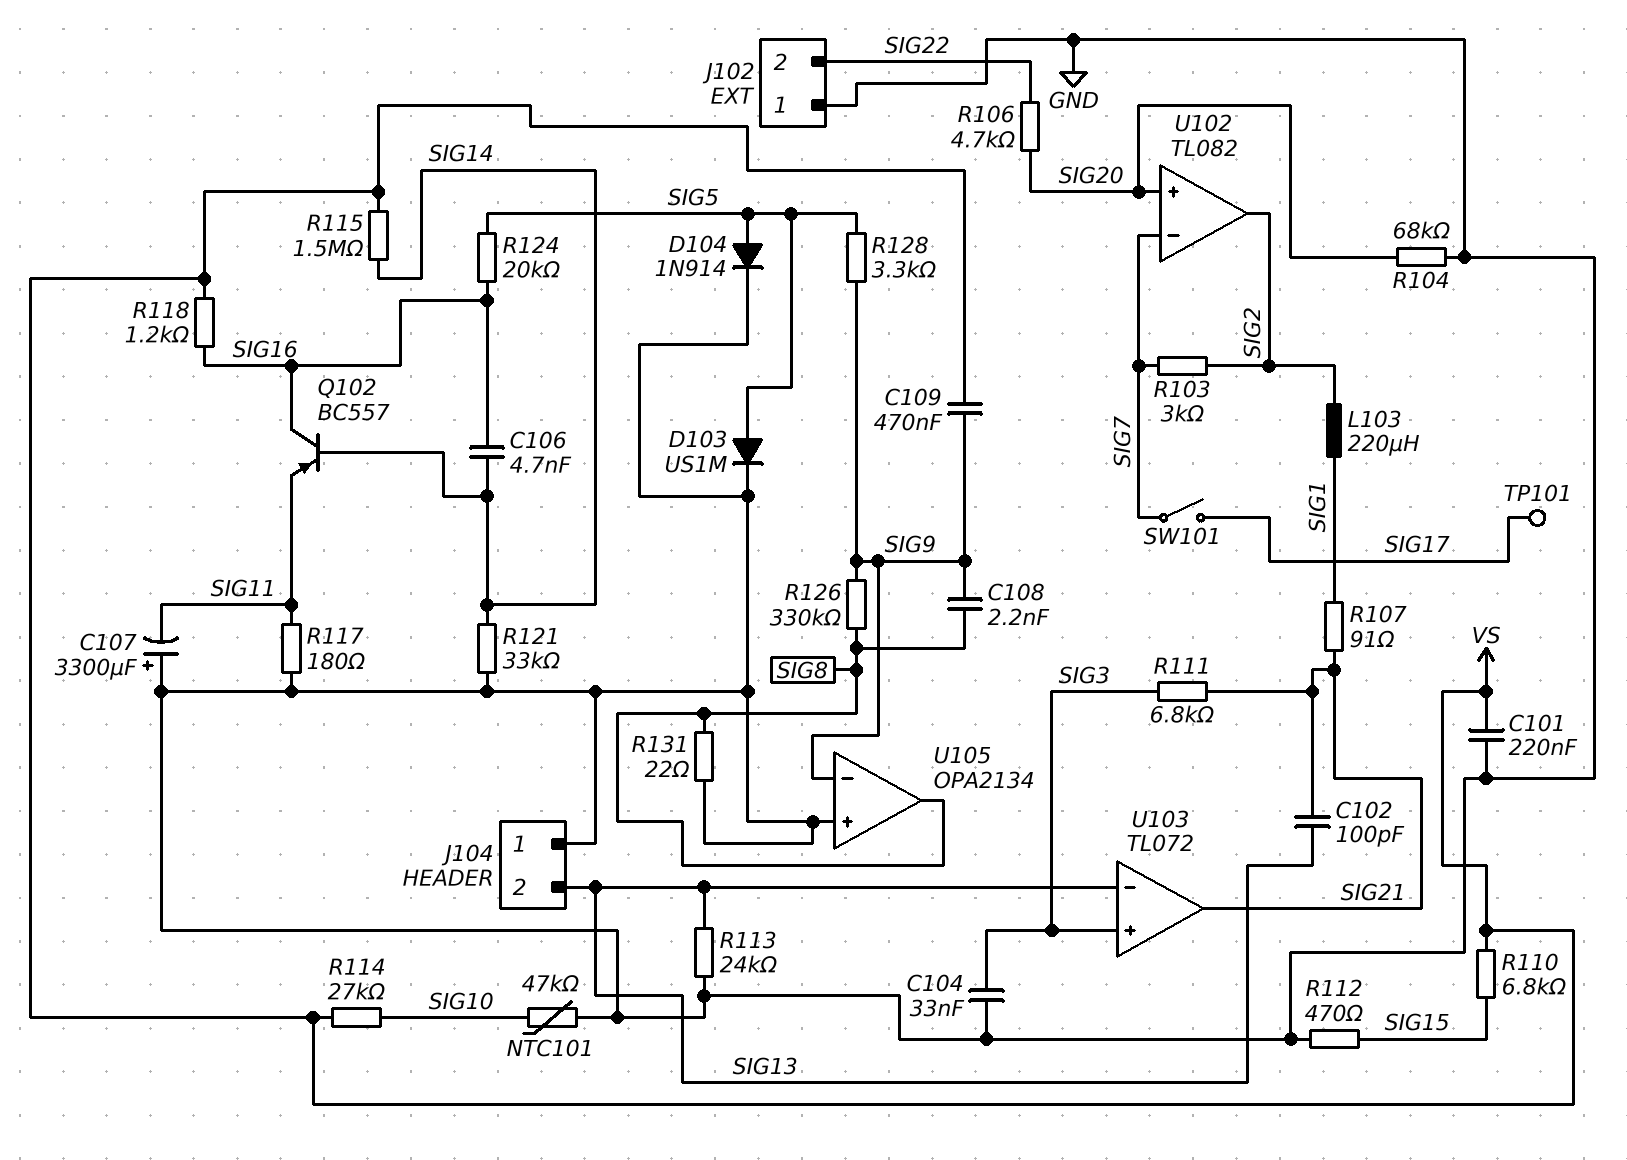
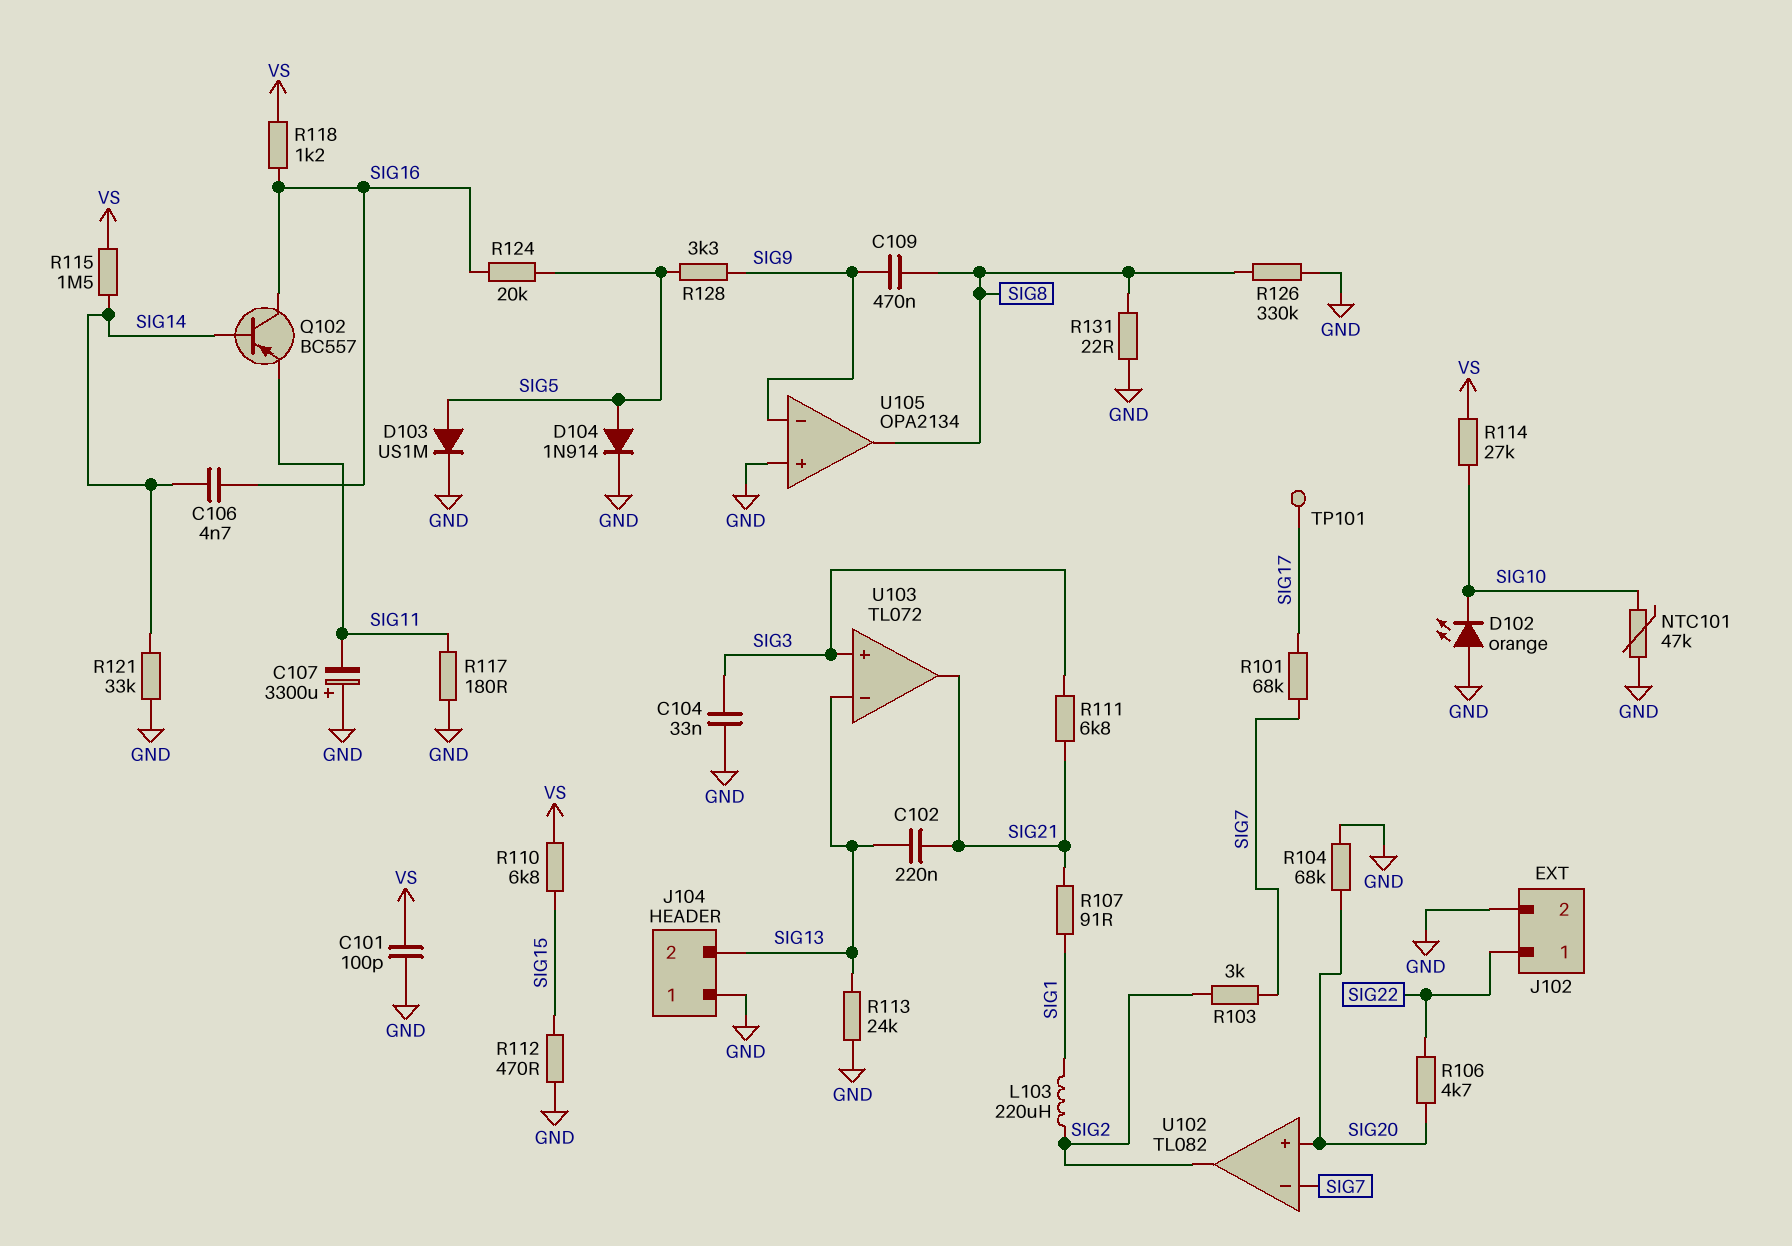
C101: 220nF (GND, VS) -> 100pF (GND, VS)
C102: 100pF (SIG13, SIG21) -> 220nF (SIG13, SIG21)
C108: 2.2nF (SIG8, SIG9) -> none
C109: 470nF (SIG9, VS) -> 470nF (SIG8, SIG9)
D102: none -> LED orange (A GND, K SIG10)
J102 pin 1: GND -> SIG22
J102 pin 2: SIG22 -> GND
R101: none -> 68k (SIG7, SIG17)
R126: 330k (SIG8, SIG9) -> 330k (GND, SIG8)
SW101: switch (SIG7, SIG17) -> none

